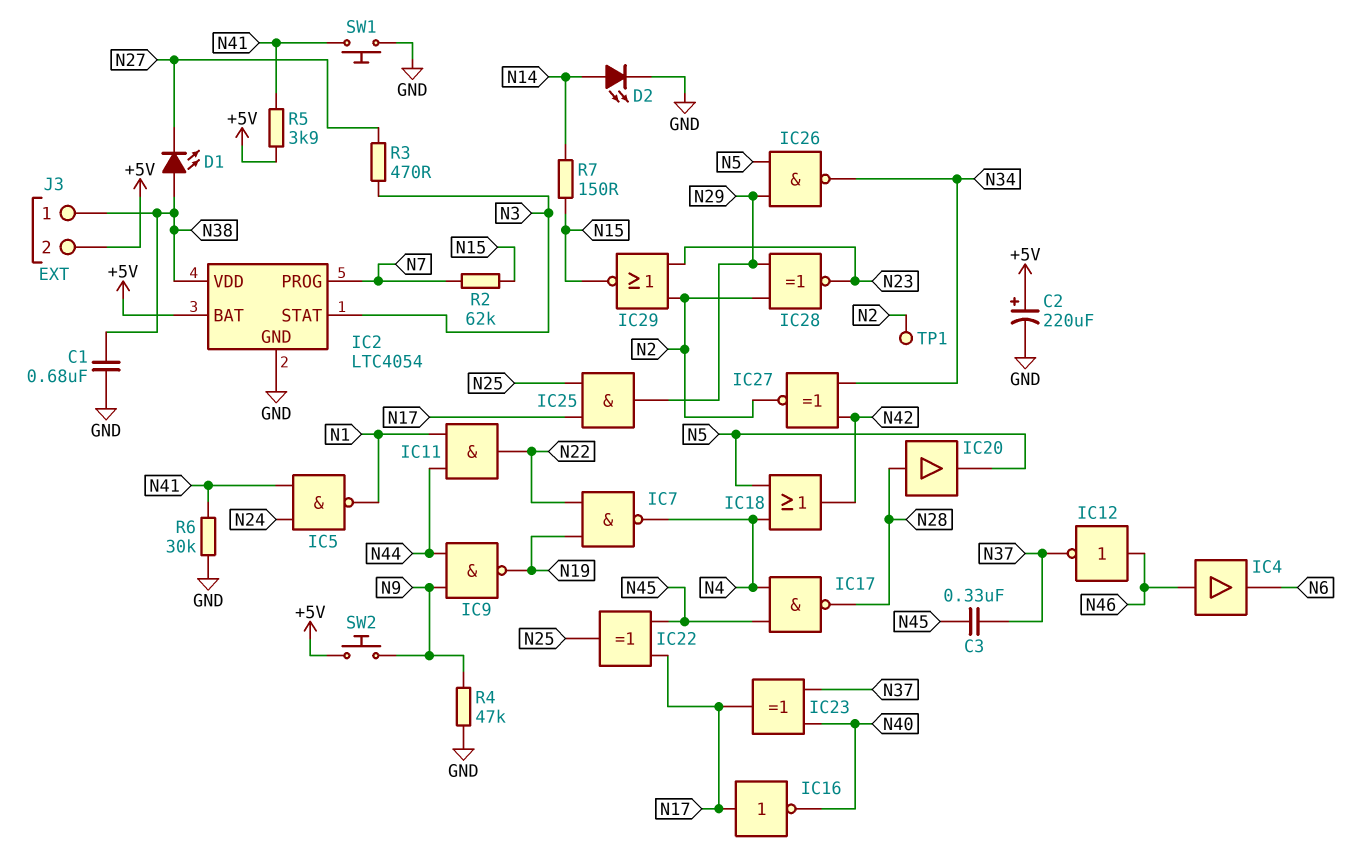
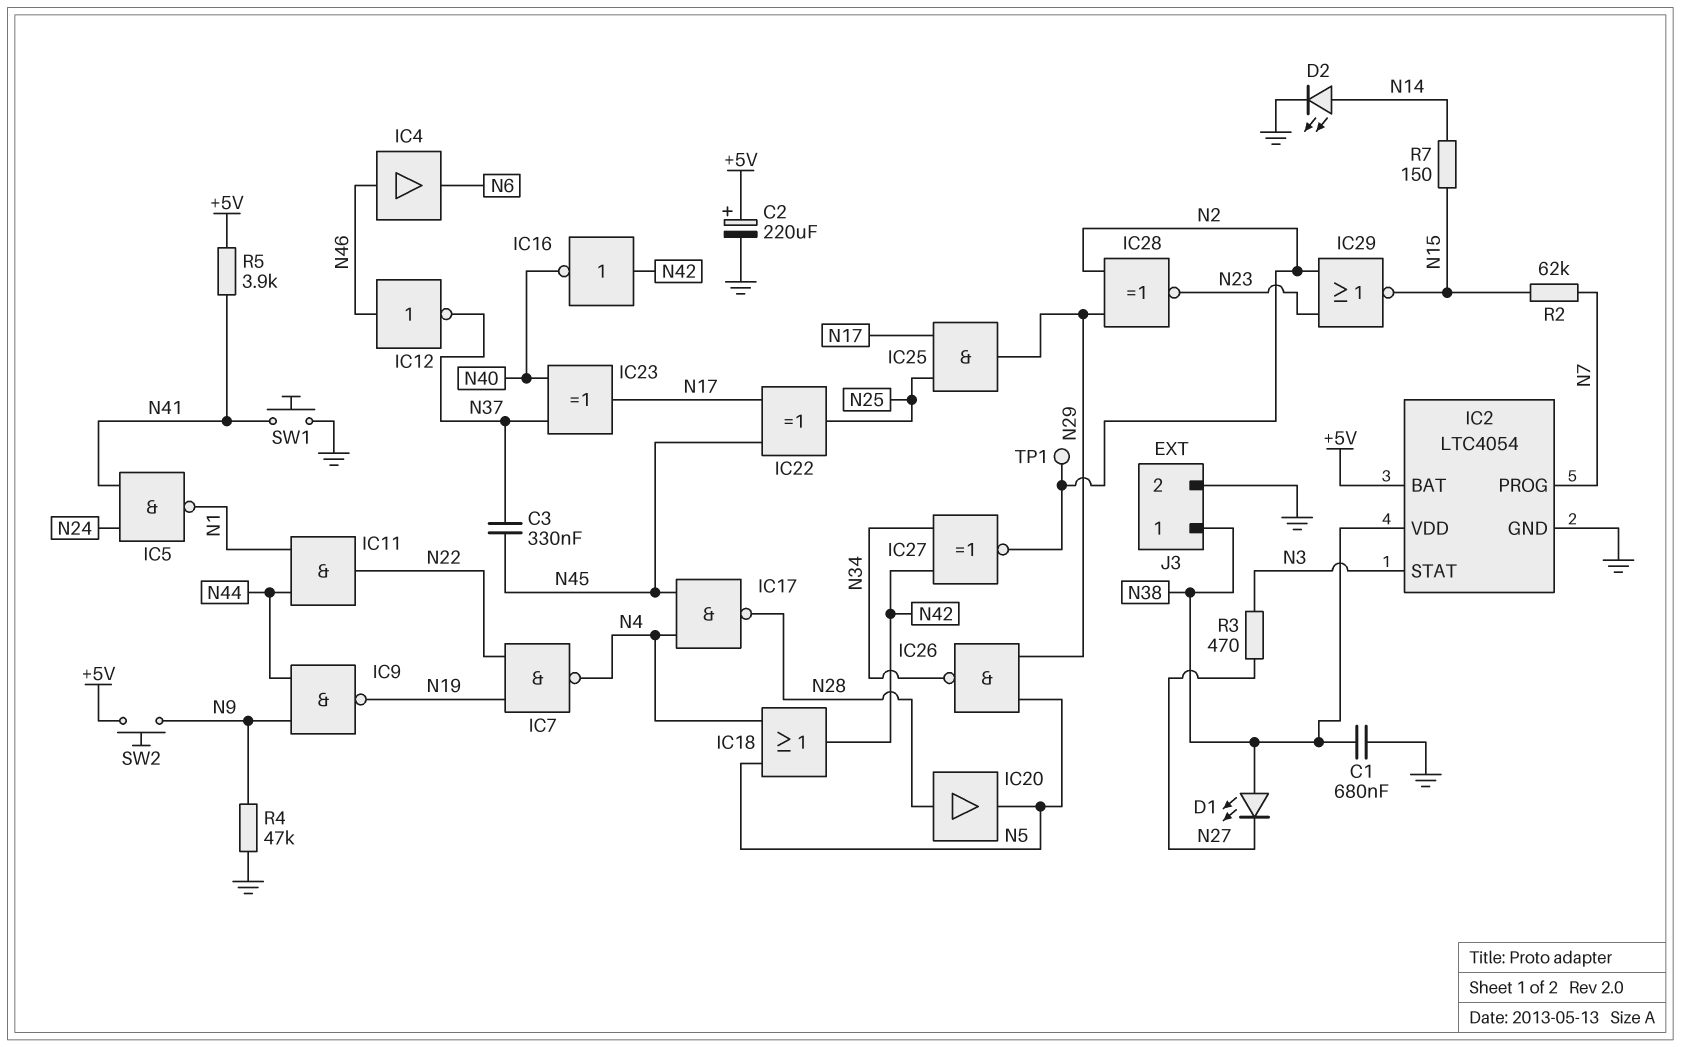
IC16: NOT (in N17, out N40) -> NOT (in N42, out N40)
J3 pin 2: +5V -> GND
R6: 30k (GND, N41) -> none

